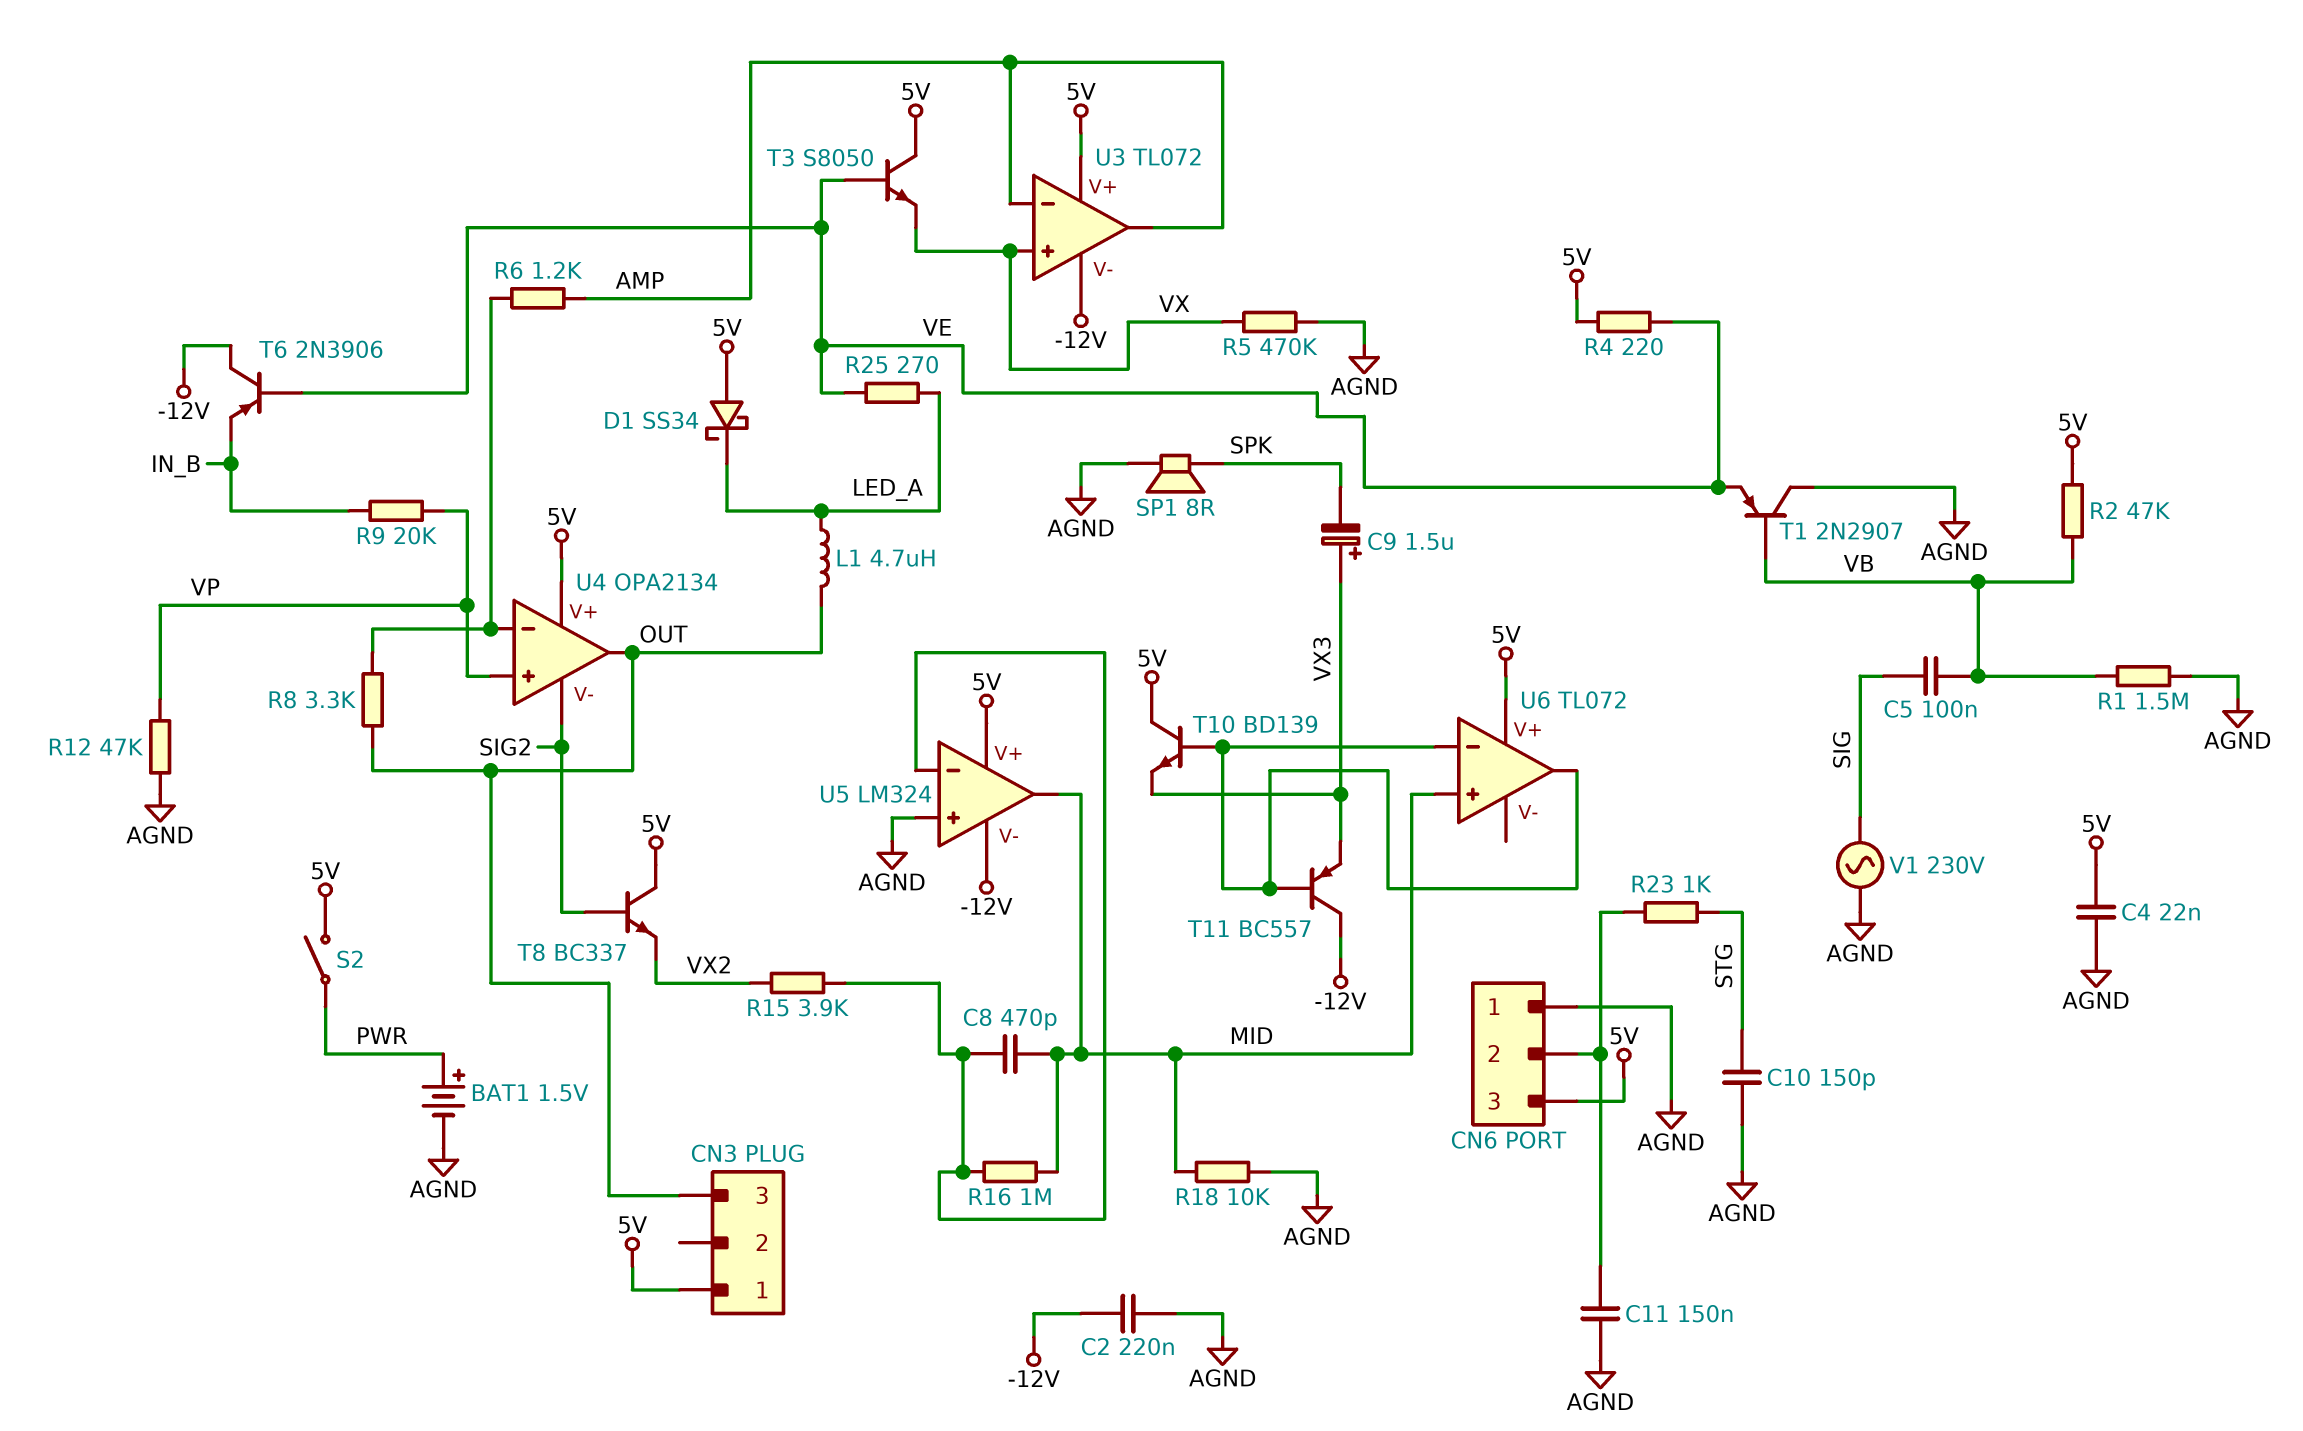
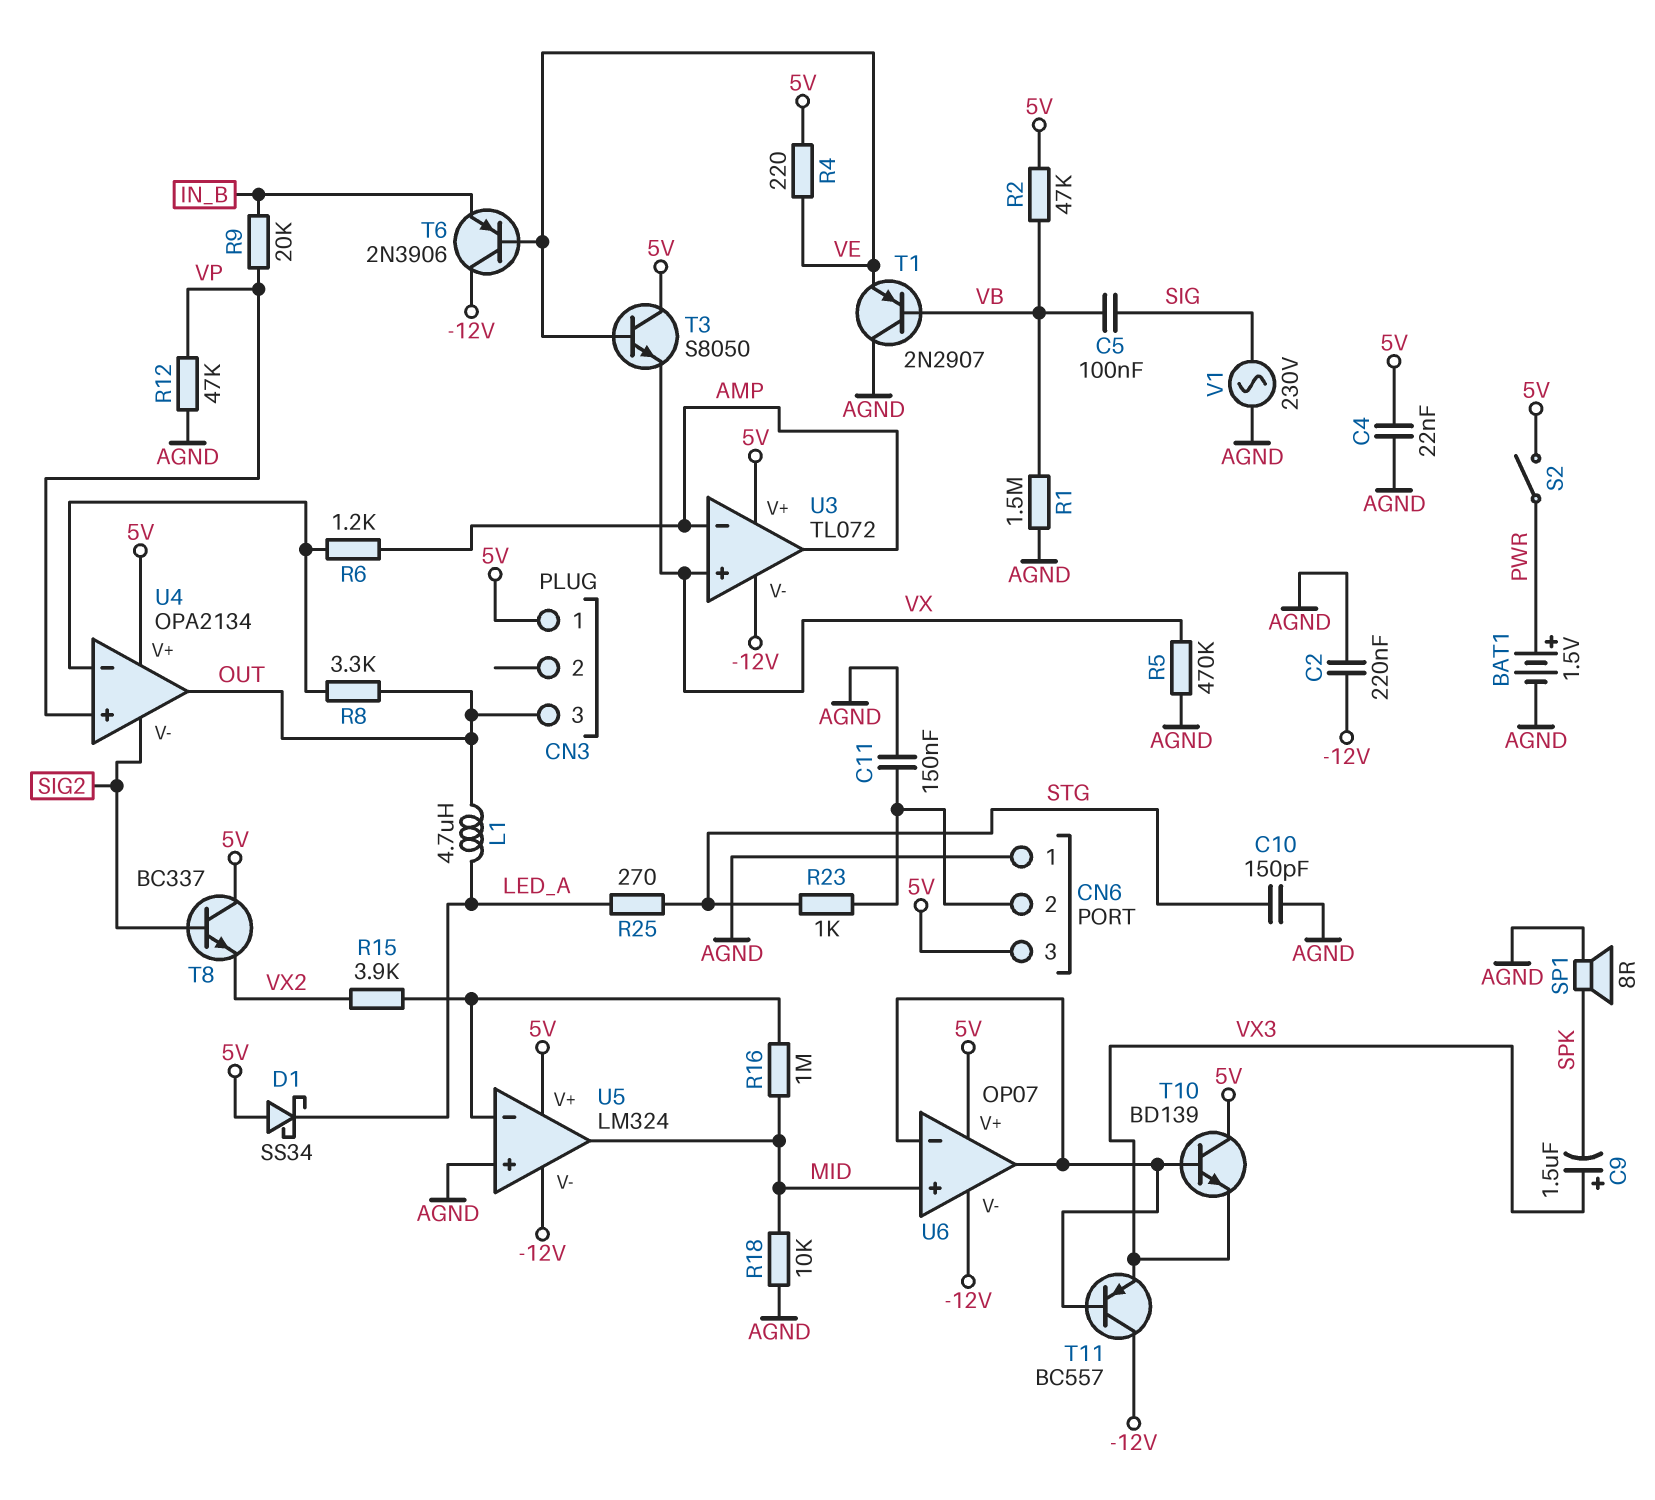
C8: 470pF (MID, U5/in-) -> none
R25: 270 (LED_A, VE) -> 270 (LED_A, STG)
U6: TL072 -> OP07
U6 pin V-: none -> -12V

